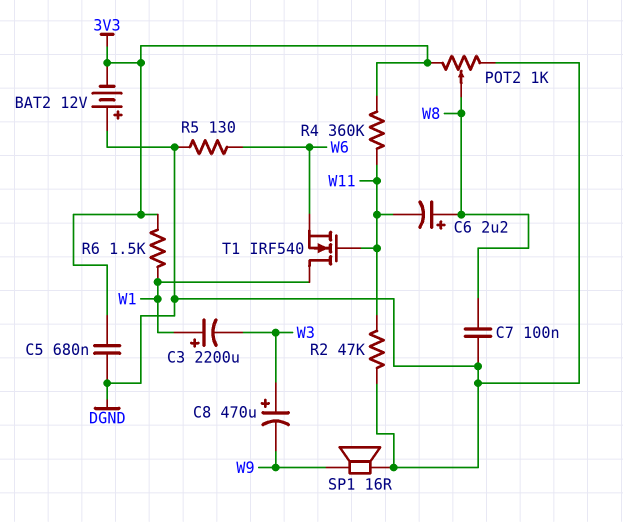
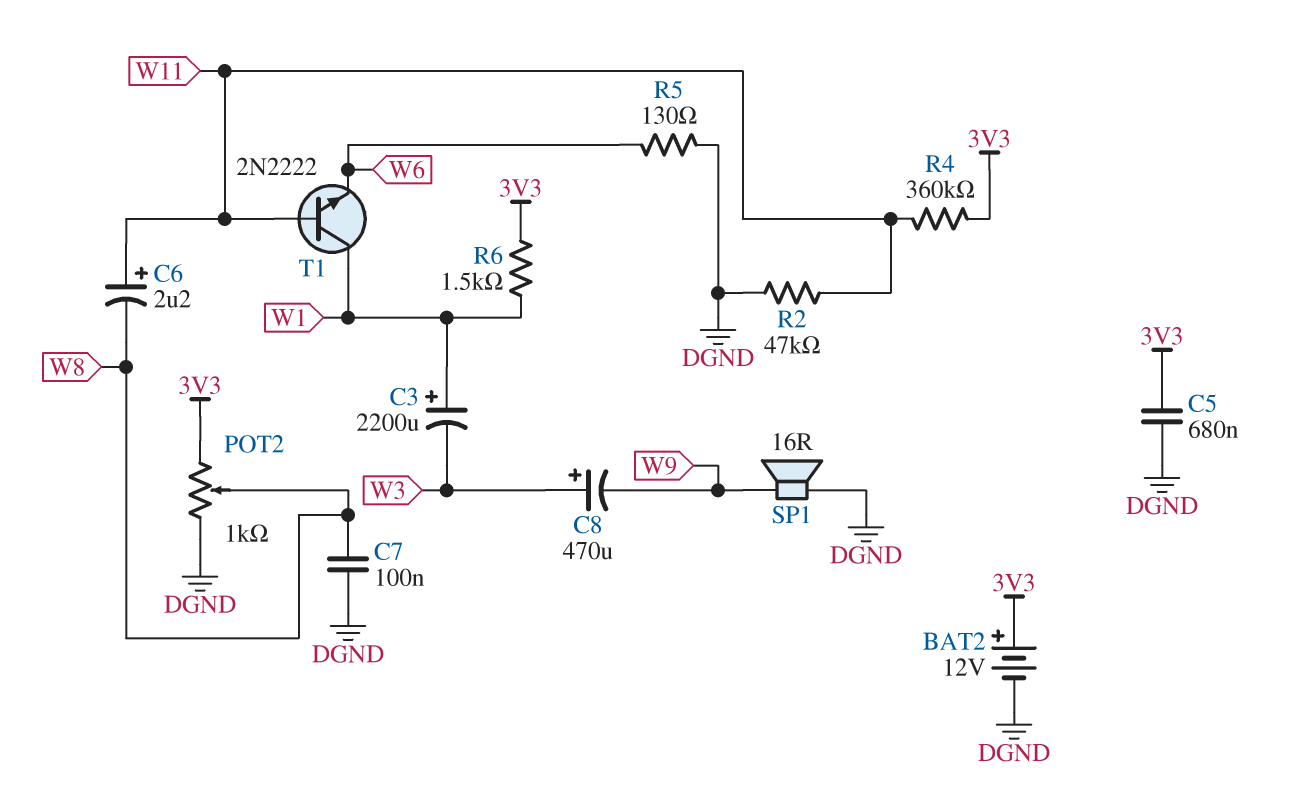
BAT2: 12V (plus DGND, minus 3V3) -> 12V (plus 3V3, minus DGND)
C6: 2.2uF (plus W8, minus W11) -> 2.2uF (plus W11, minus W8)
T1: NMOS IRF540 (G W11, D W1, S W6) -> NPN 2N2222 (B W11, C W1, E W6)

